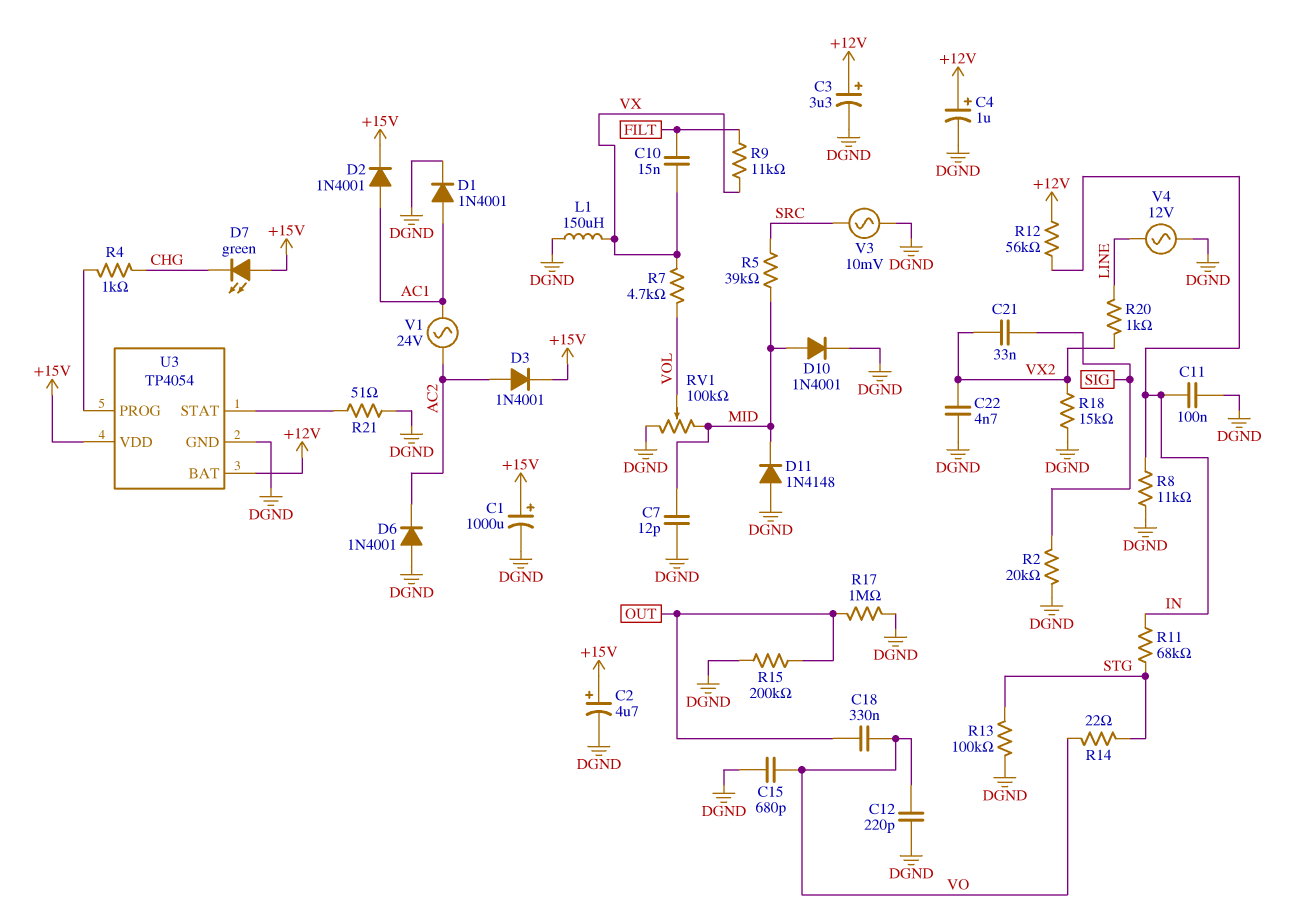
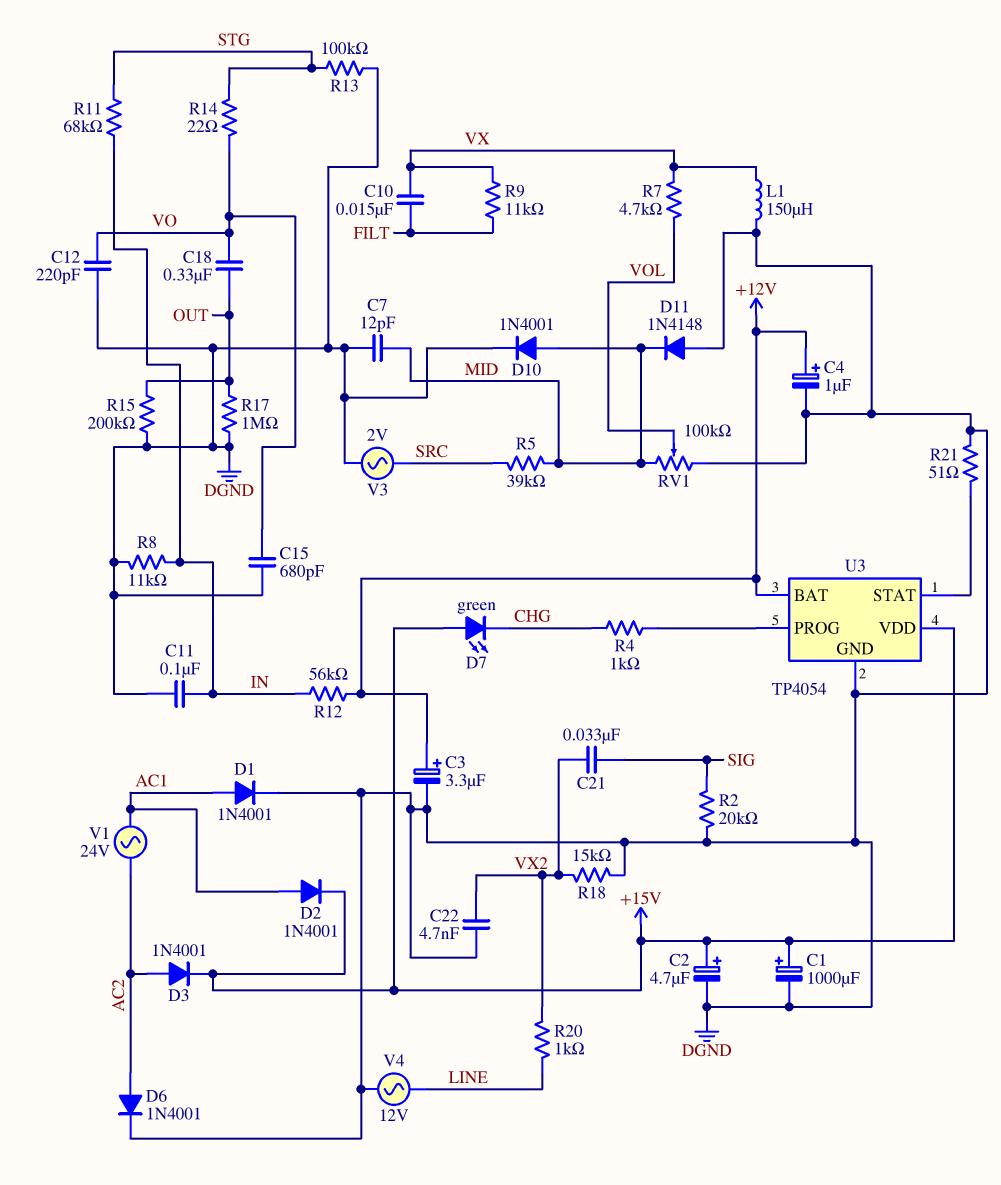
D6: diode 1N4001 (A DGND, K AC2) -> diode 1N4001 (A AC2, K DGND)
V3: AC 10mV (DGND, SRC) -> AC 2V (DGND, SRC)

